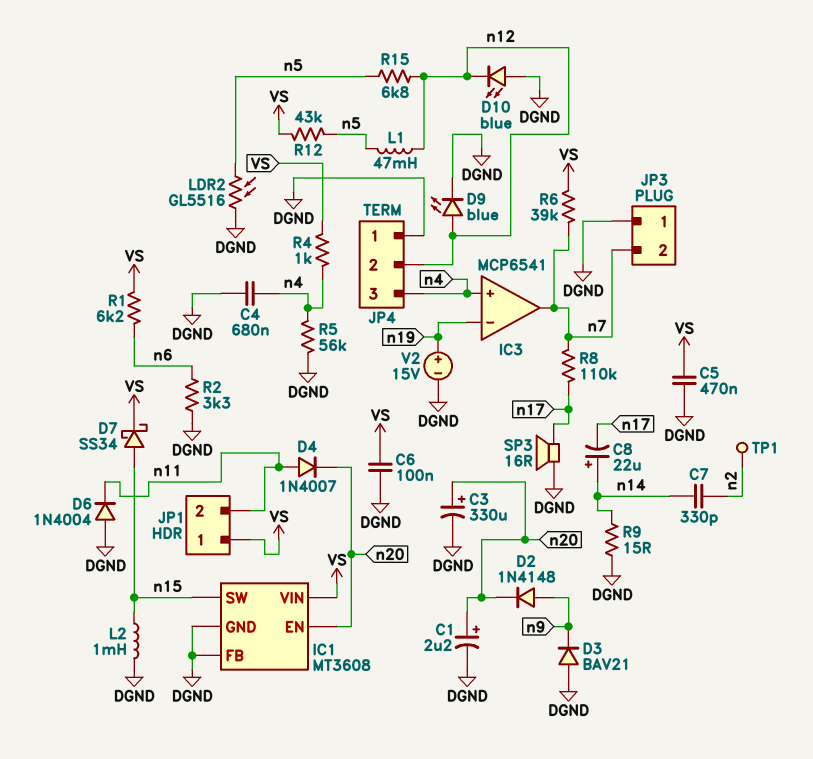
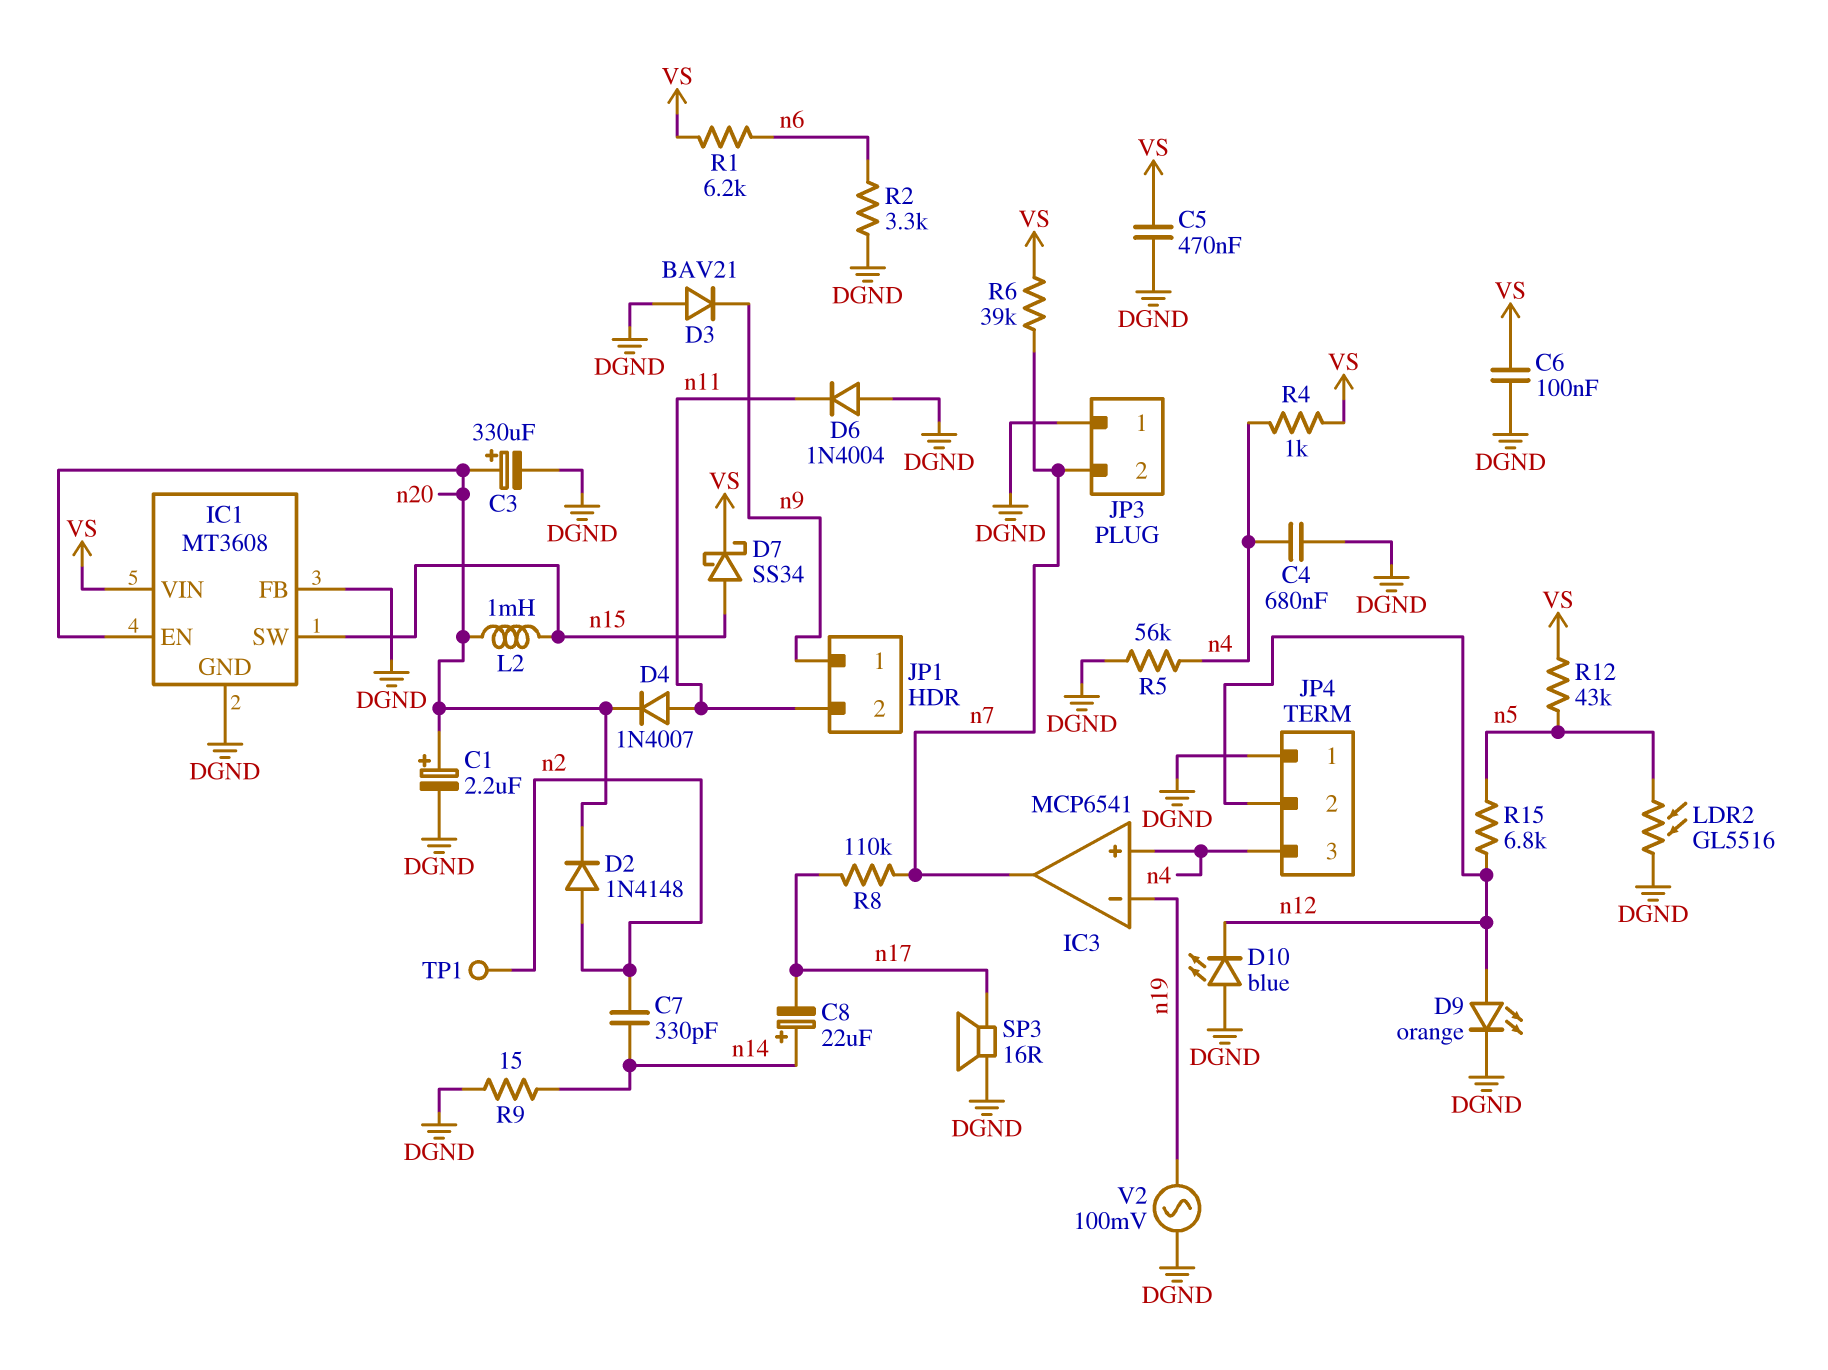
D2: diode 1N4148 (A n9, K n20) -> diode 1N4148 (A n2, K n20)
D9: LED blue (A n12, K DGND) -> LED orange (A n12, K DGND)
JP1 pin 1: VS -> n9
L1: 47mH (n5, n12) -> none
L2: 1mH (DGND, n15) -> 1mH (n15, n20)
V2: 15V (plus n19, minus DGND) -> AC 100mV (DGND, n19)

